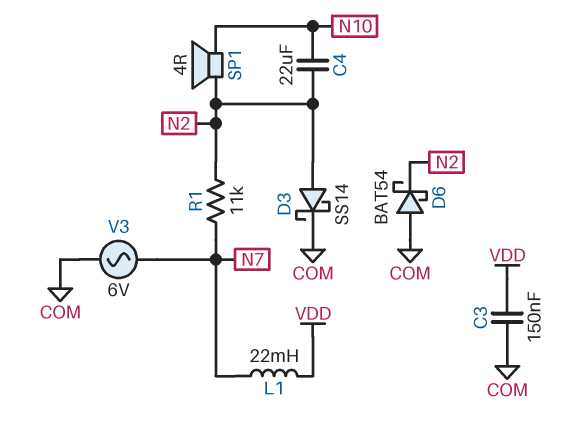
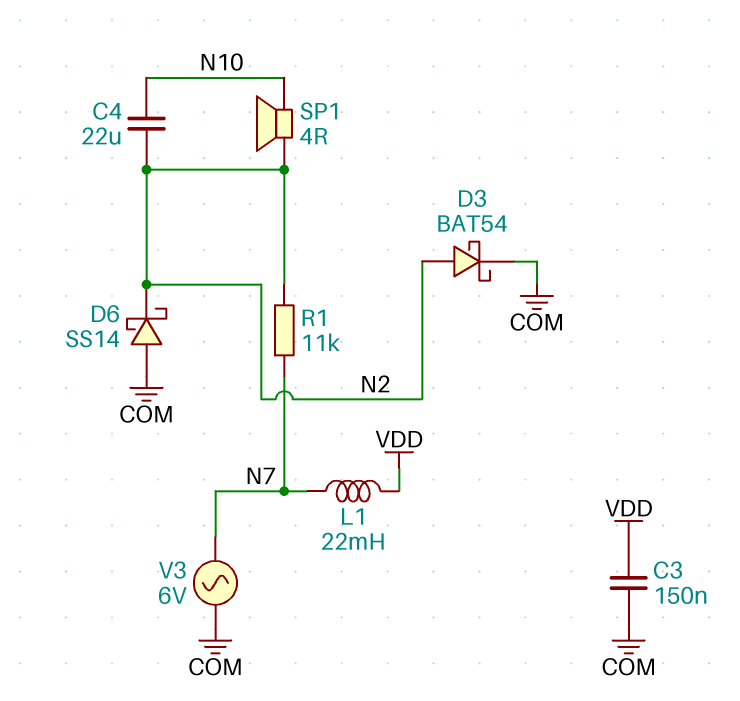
D3: schottky SS14 (A N2, K COM) -> schottky BAT54 (A N2, K COM)
D6: schottky BAT54 (A COM, K N2) -> schottky SS14 (A COM, K N2)

